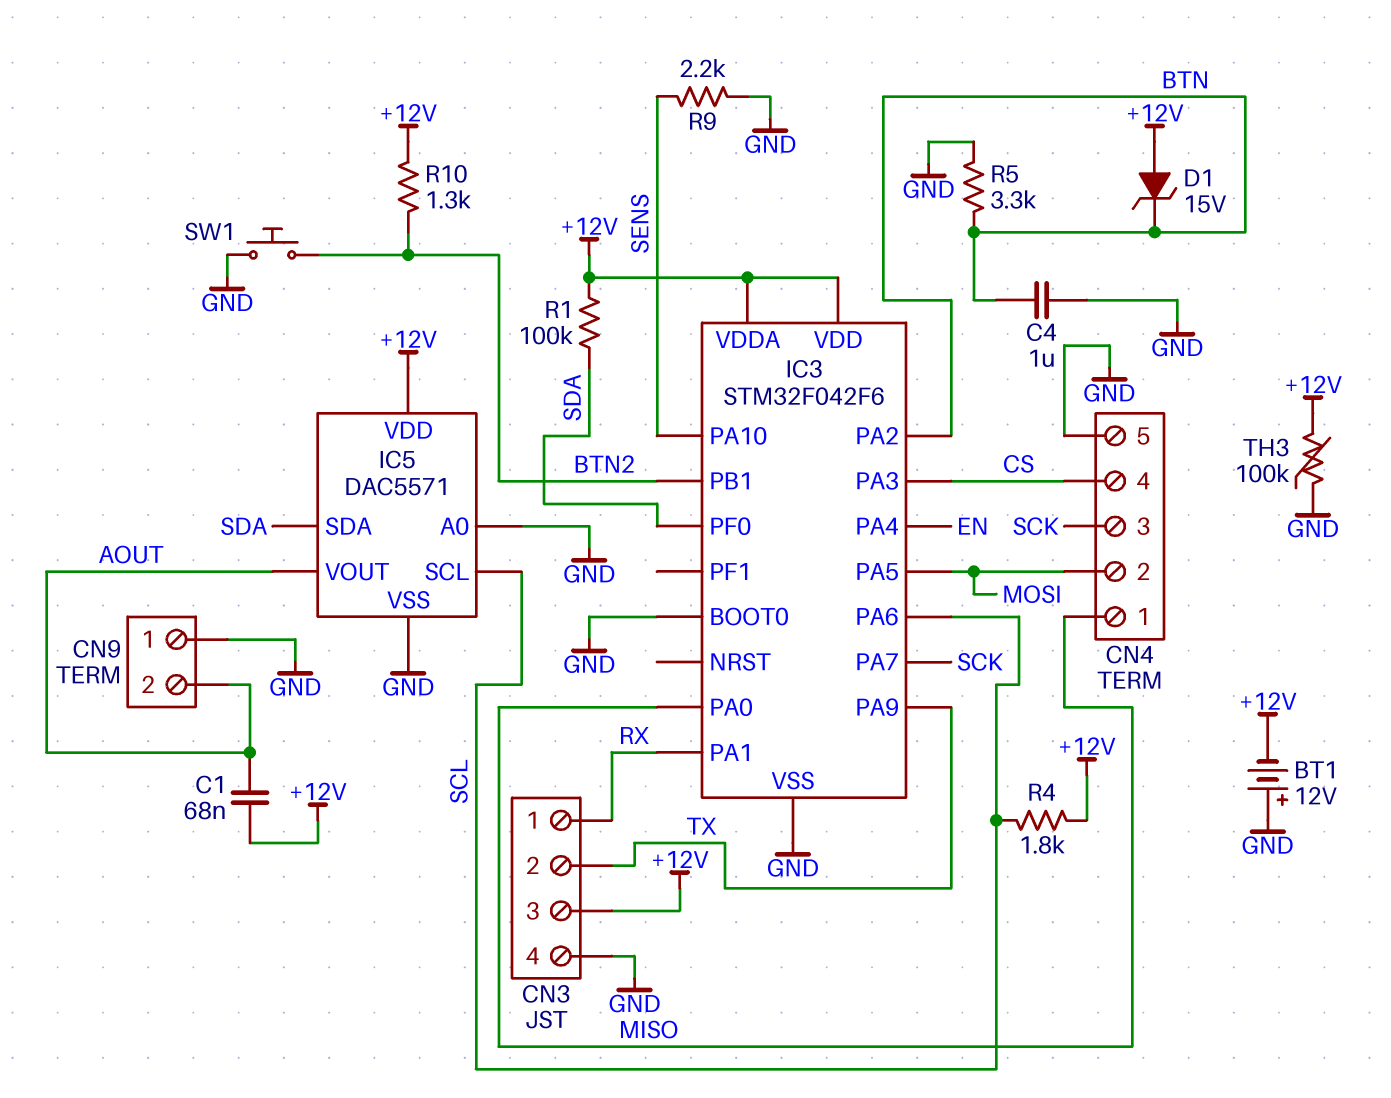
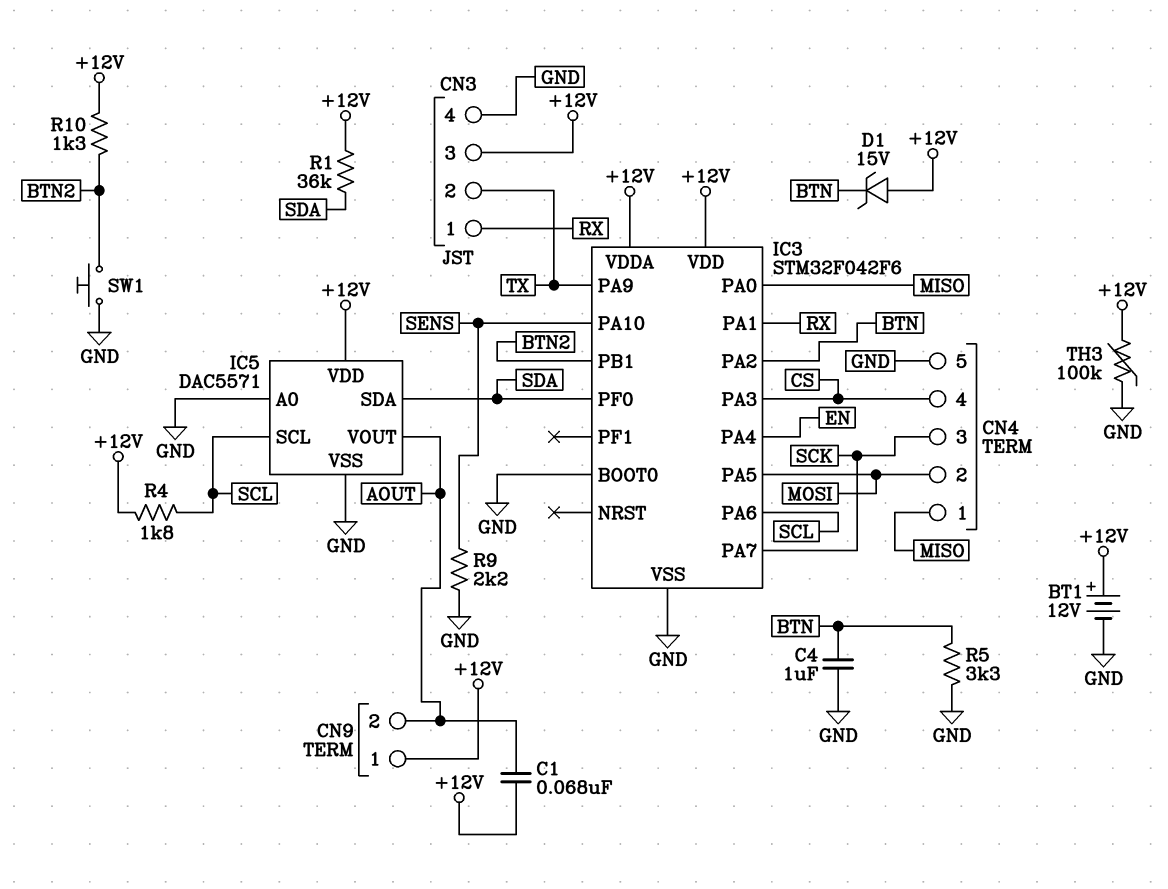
BT1: 12V (plus GND, minus +12V) -> 12V (plus +12V, minus GND)
CN9 pin 1: GND -> +12V
R1: 100k (+12V, SDA) -> 36k (+12V, SDA)

